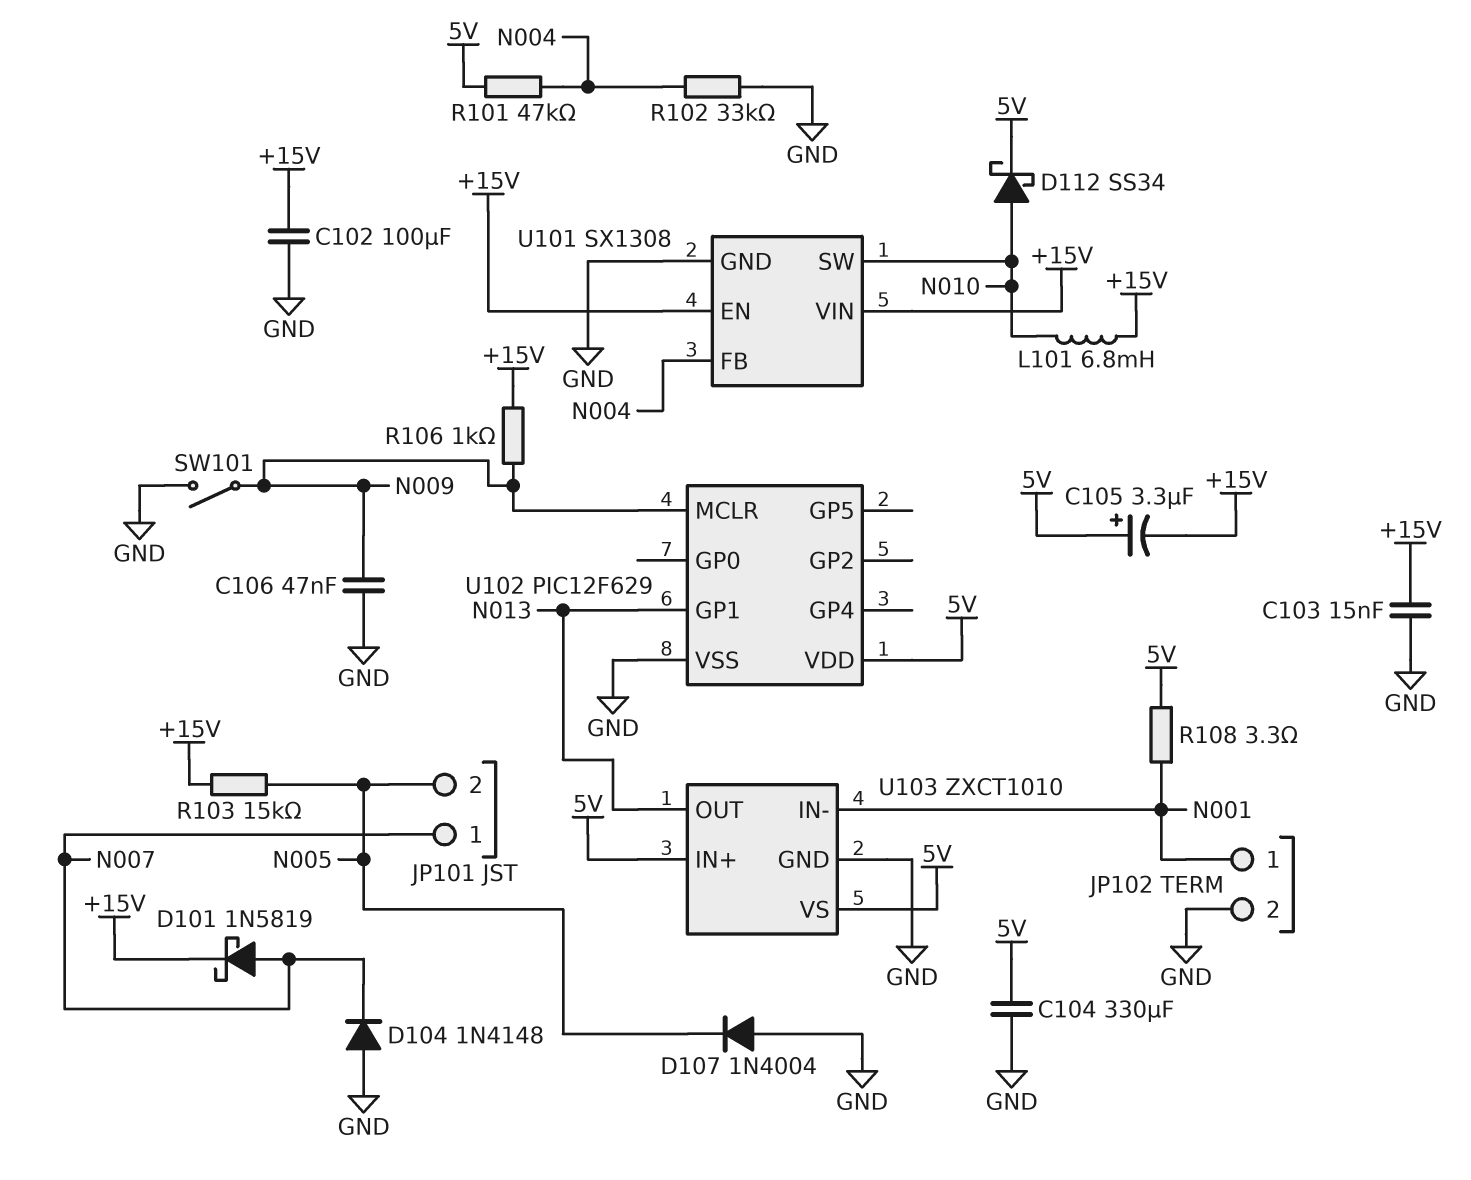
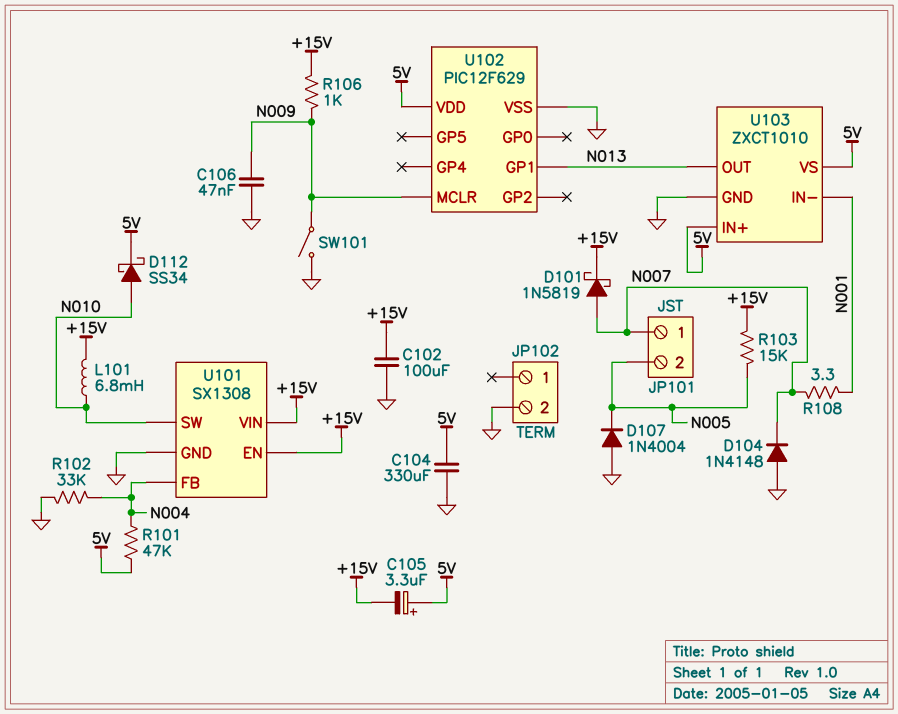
C103: 15nF (+15V, GND) -> none
JP102 pin 1: N001 -> none
R108: 3.3 (5V, N001) -> 3.3 (N001, N007)

